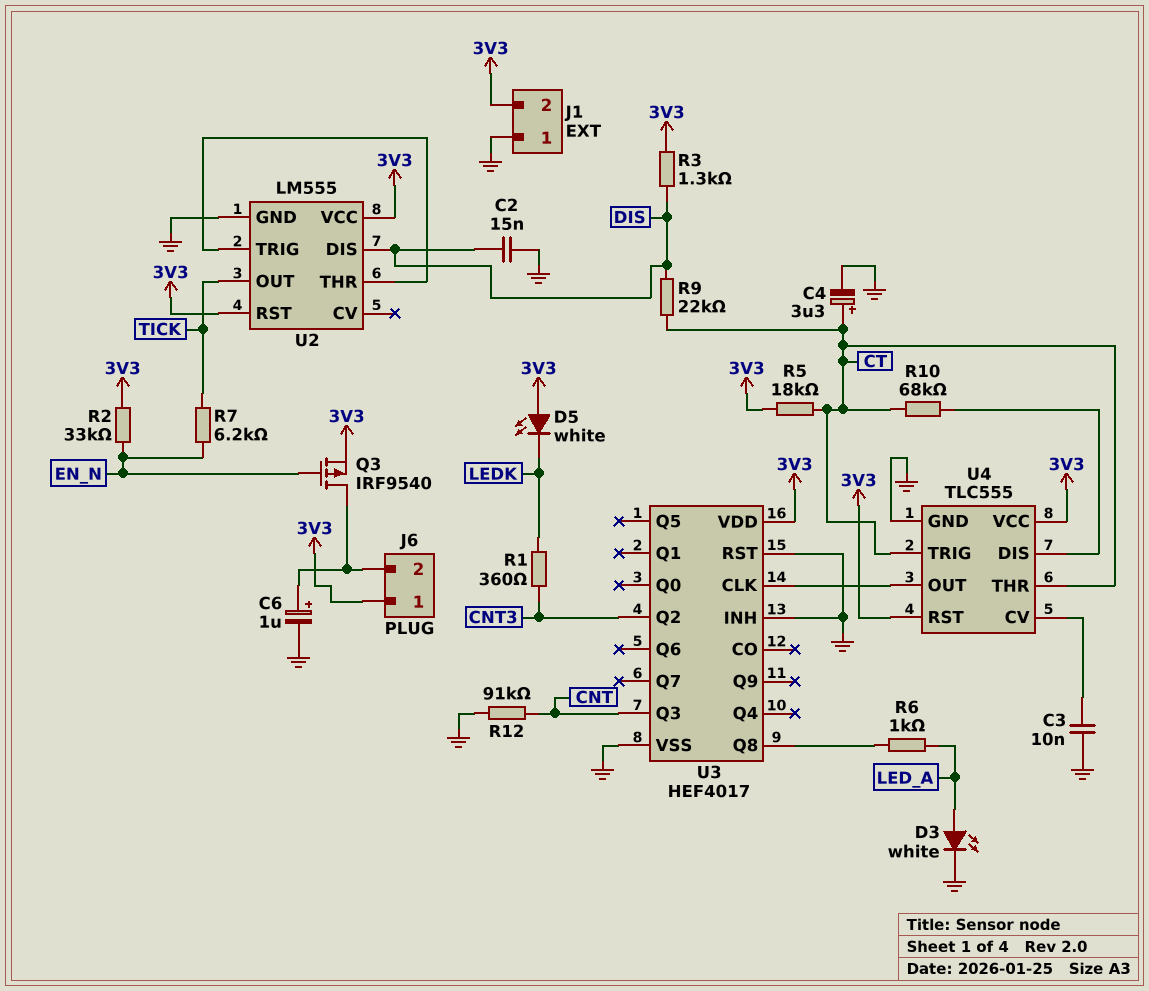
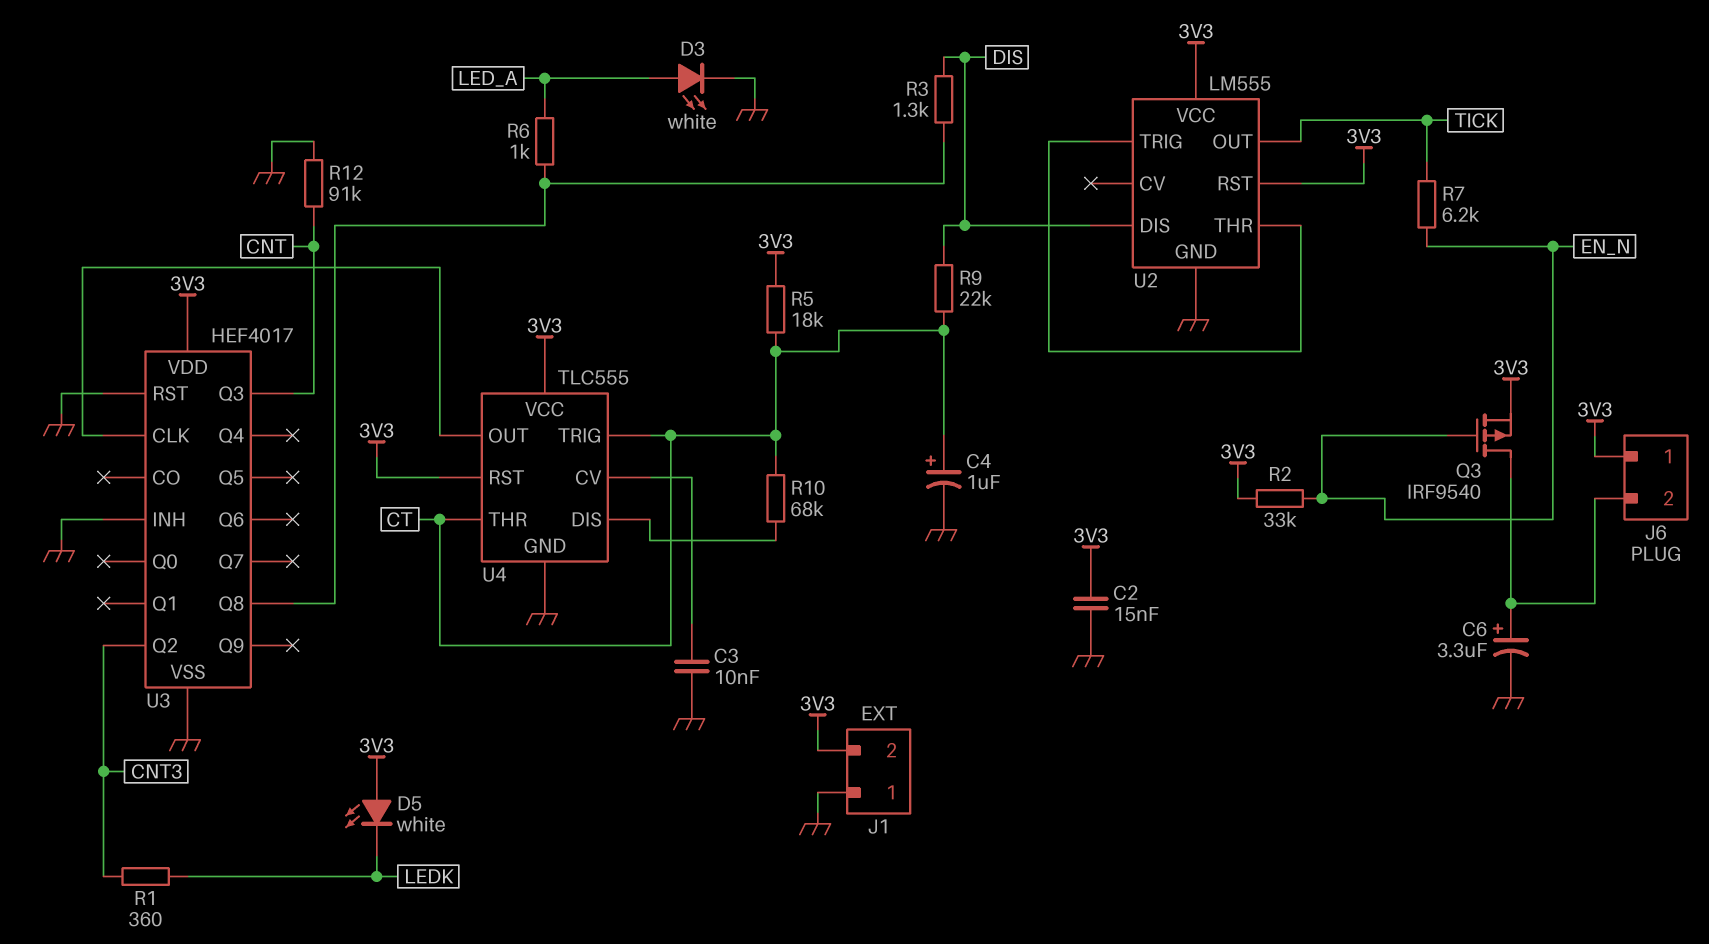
C2: 15nF (DIS, GND) -> 15nF (3V3, GND)
C4: 3.3uF (plus CT, minus GND) -> 1uF (plus CT, minus GND)
C6: 1uF (plus J6/2, minus GND) -> 3.3uF (plus J6/2, minus GND)
R3: 1.3k (3V3, DIS) -> 1.3k (DIS, U3/Q8)

